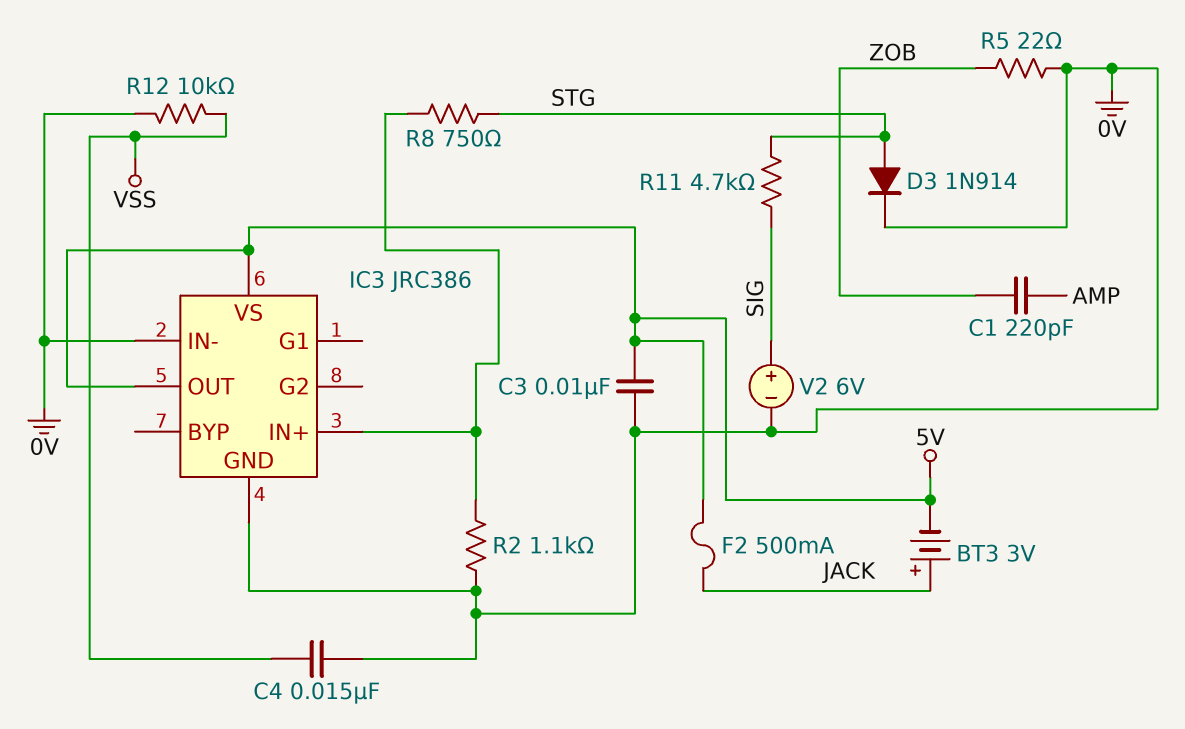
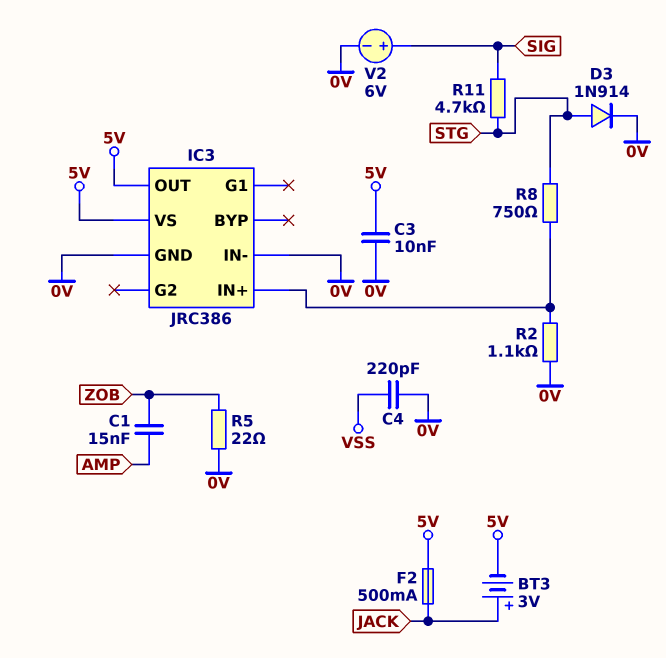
C1: 220pF (AMP, ZOB) -> 15nF (AMP, ZOB)
C4: 15nF (0V, VSS) -> 220pF (0V, VSS)
R12: 10k (0V, VSS) -> none

